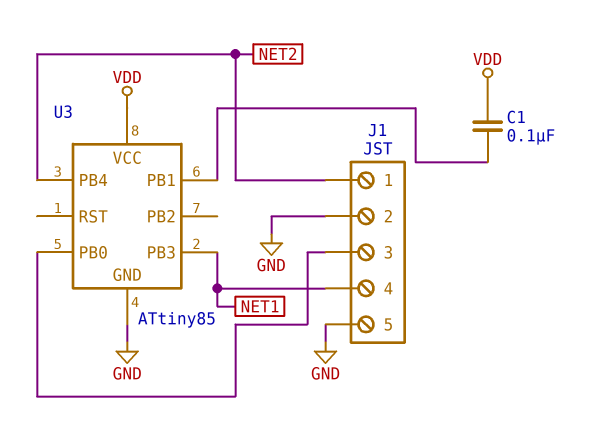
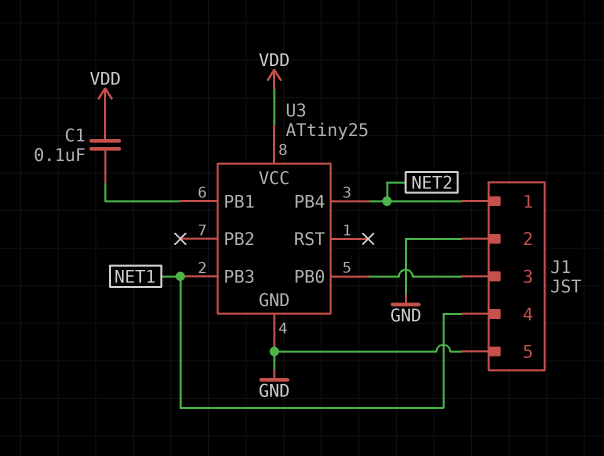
U3: ATtiny85 -> ATtiny25

